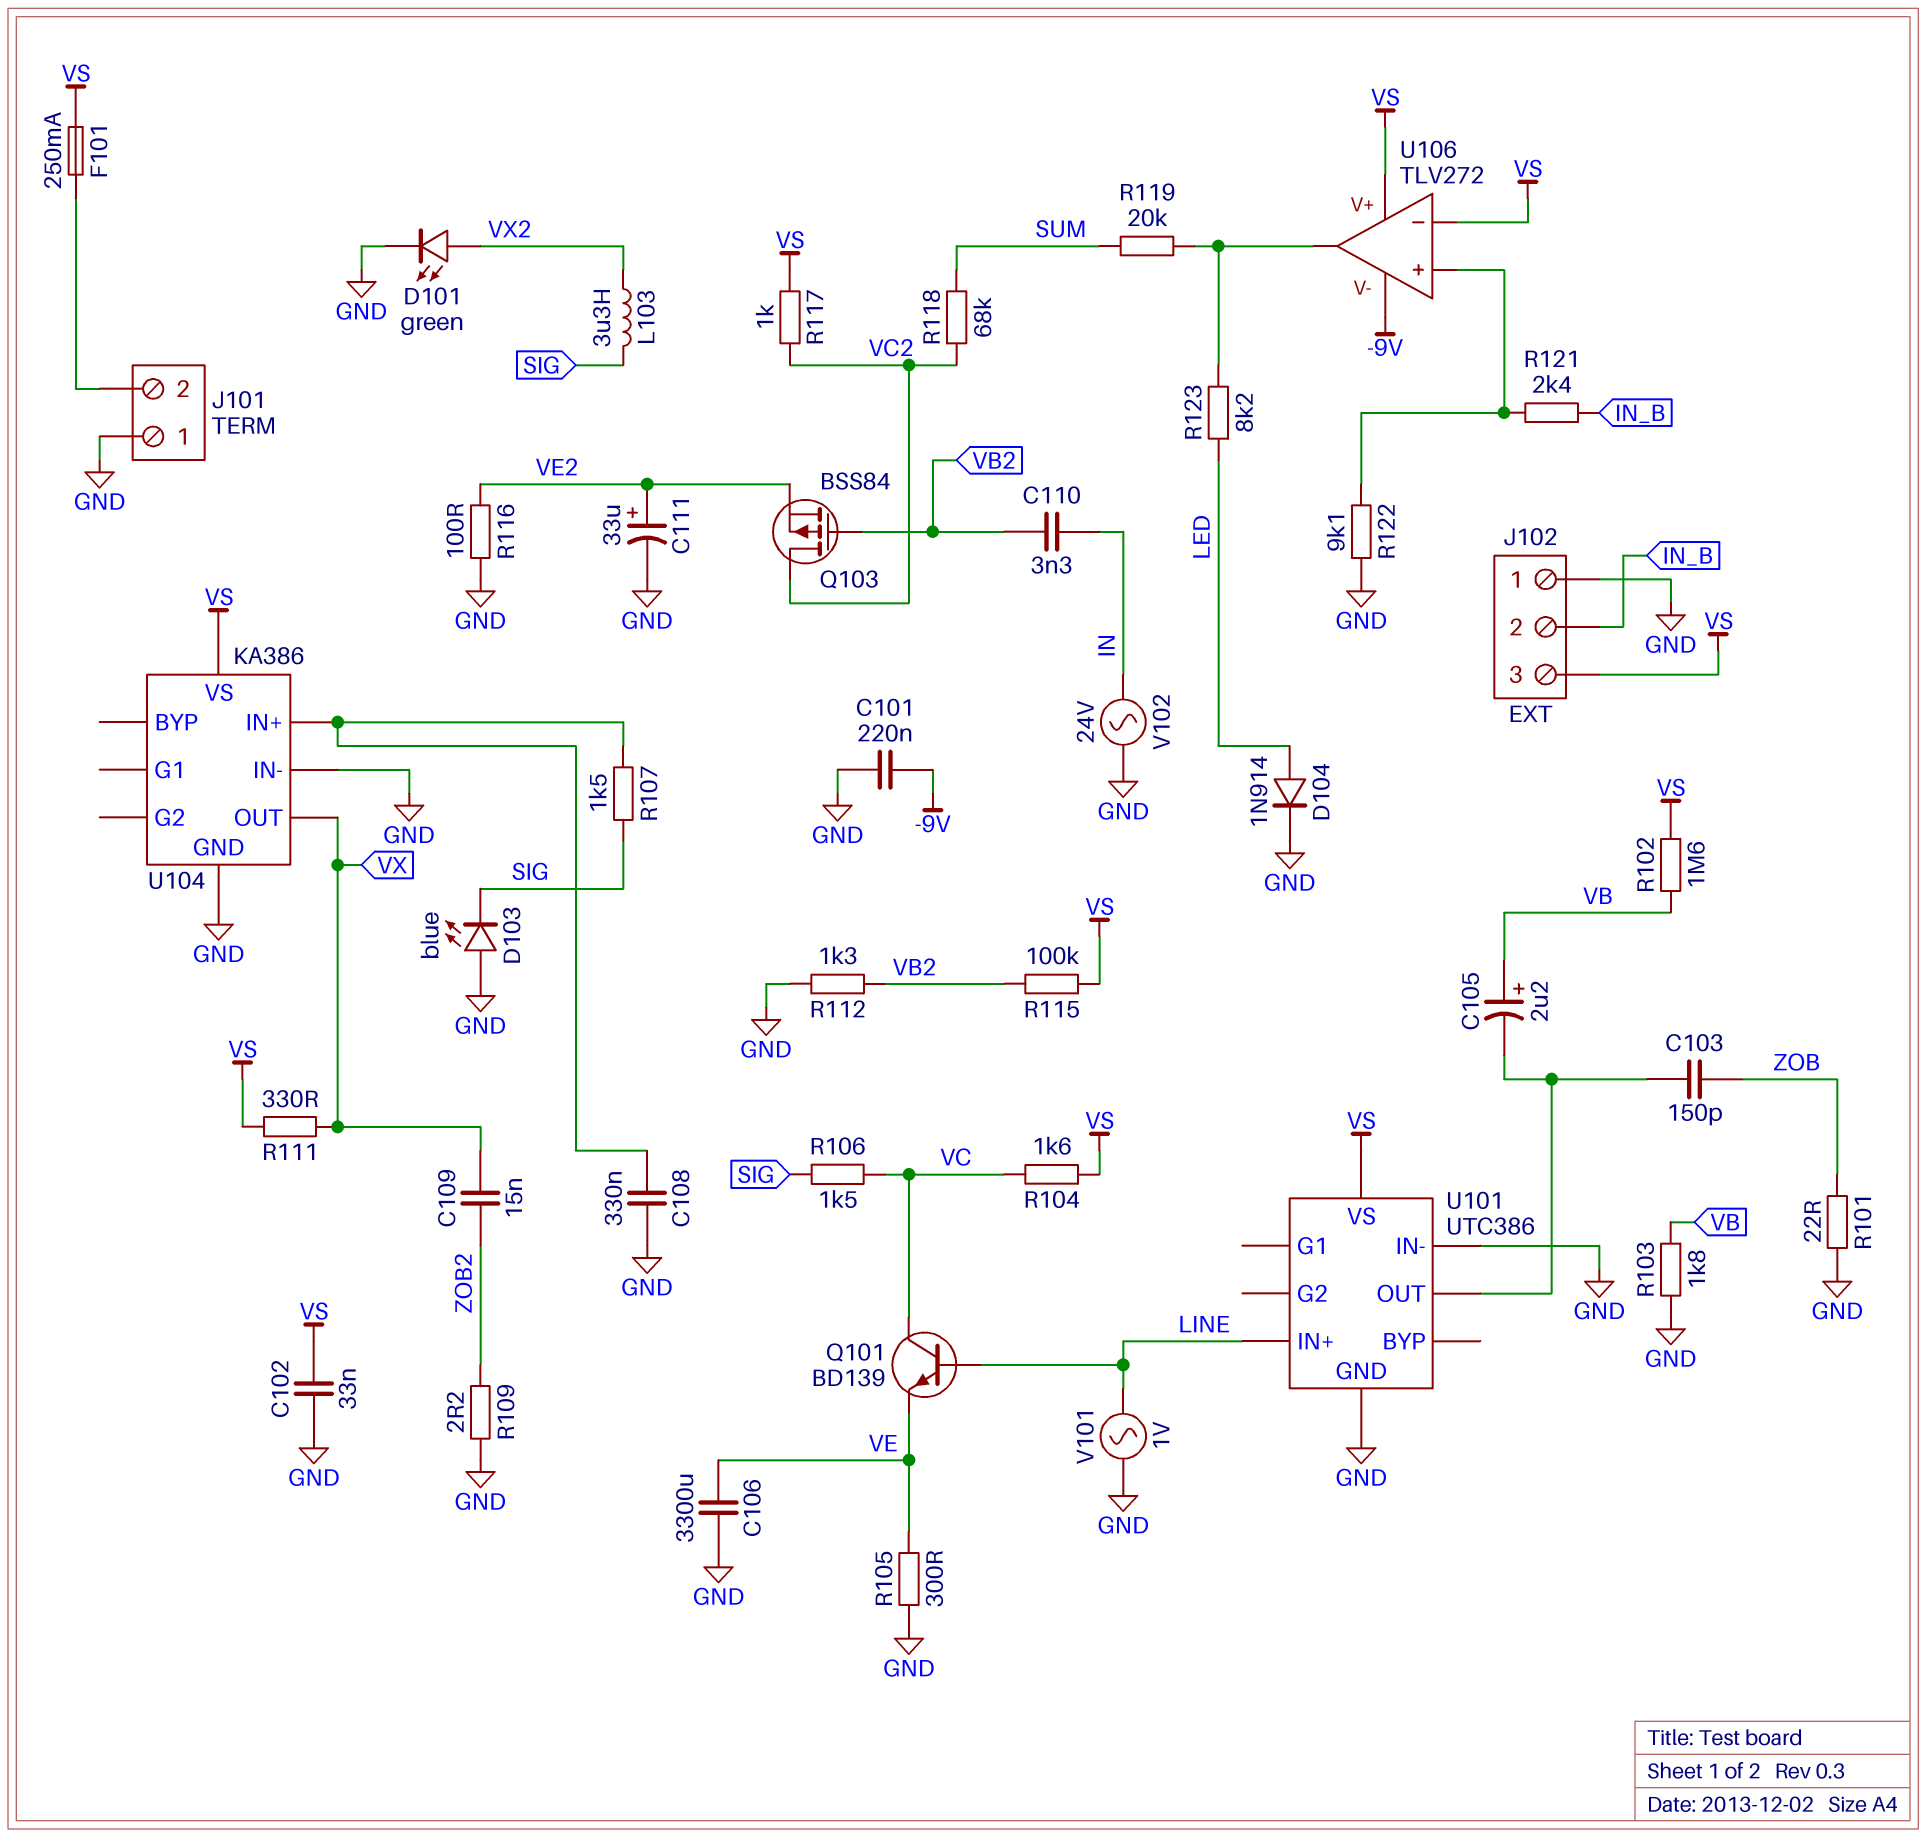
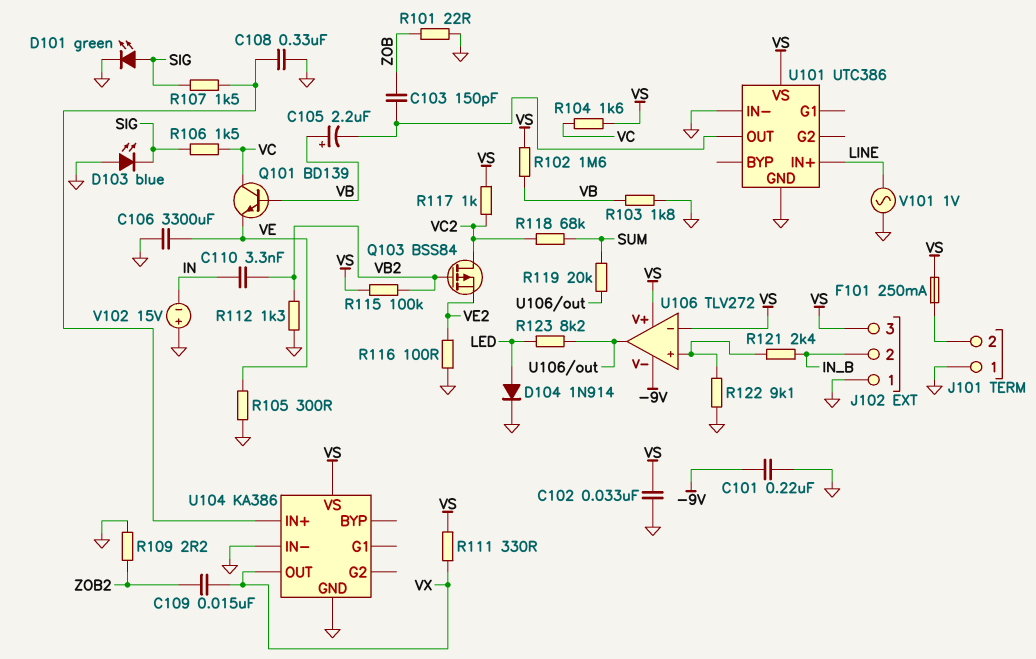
C111: 33uF (plus VE2, minus GND) -> none
D101: LED green (A VX2, K GND) -> LED green (A SIG, K GND)
L103: 3.3uH (SIG, VX2) -> none
Q101: NPN BD139 (B LINE, C VC, E VE) -> NPN BD139 (B VB, C VC, E VE)
V102: AC 24V (GND, IN) -> 15V (plus GND, minus IN)

